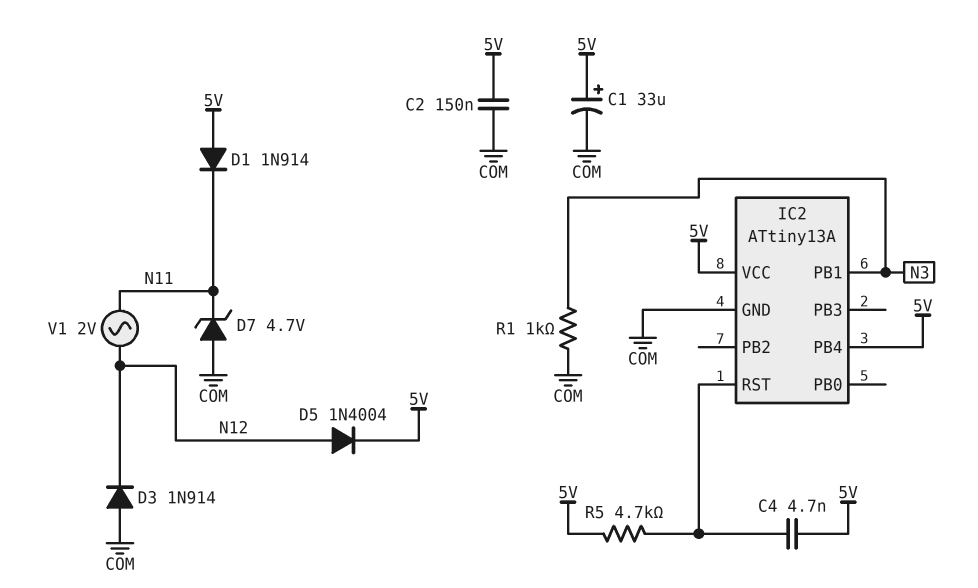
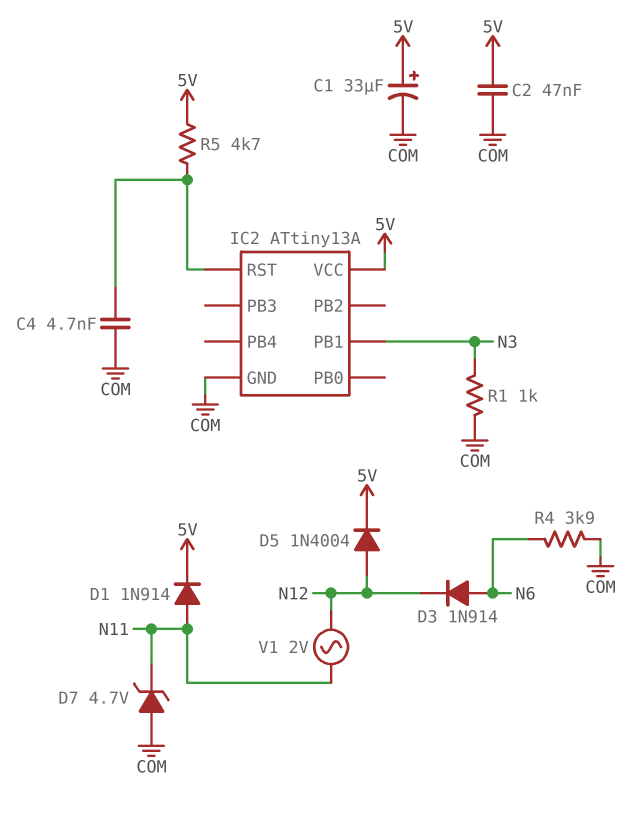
C2: 150nF (5V, COM) -> 47nF (5V, COM)
C4: 4.7nF (5V, IC2/RST) -> 4.7nF (COM, IC2/RST)
D1: diode 1N914 (A 5V, K N11) -> diode 1N914 (A N11, K 5V)
D3: diode 1N914 (A COM, K N12) -> diode 1N914 (A N6, K N12)
IC2 pin PB4: 5V -> none
R4: none -> 3.9k (COM, N6)

